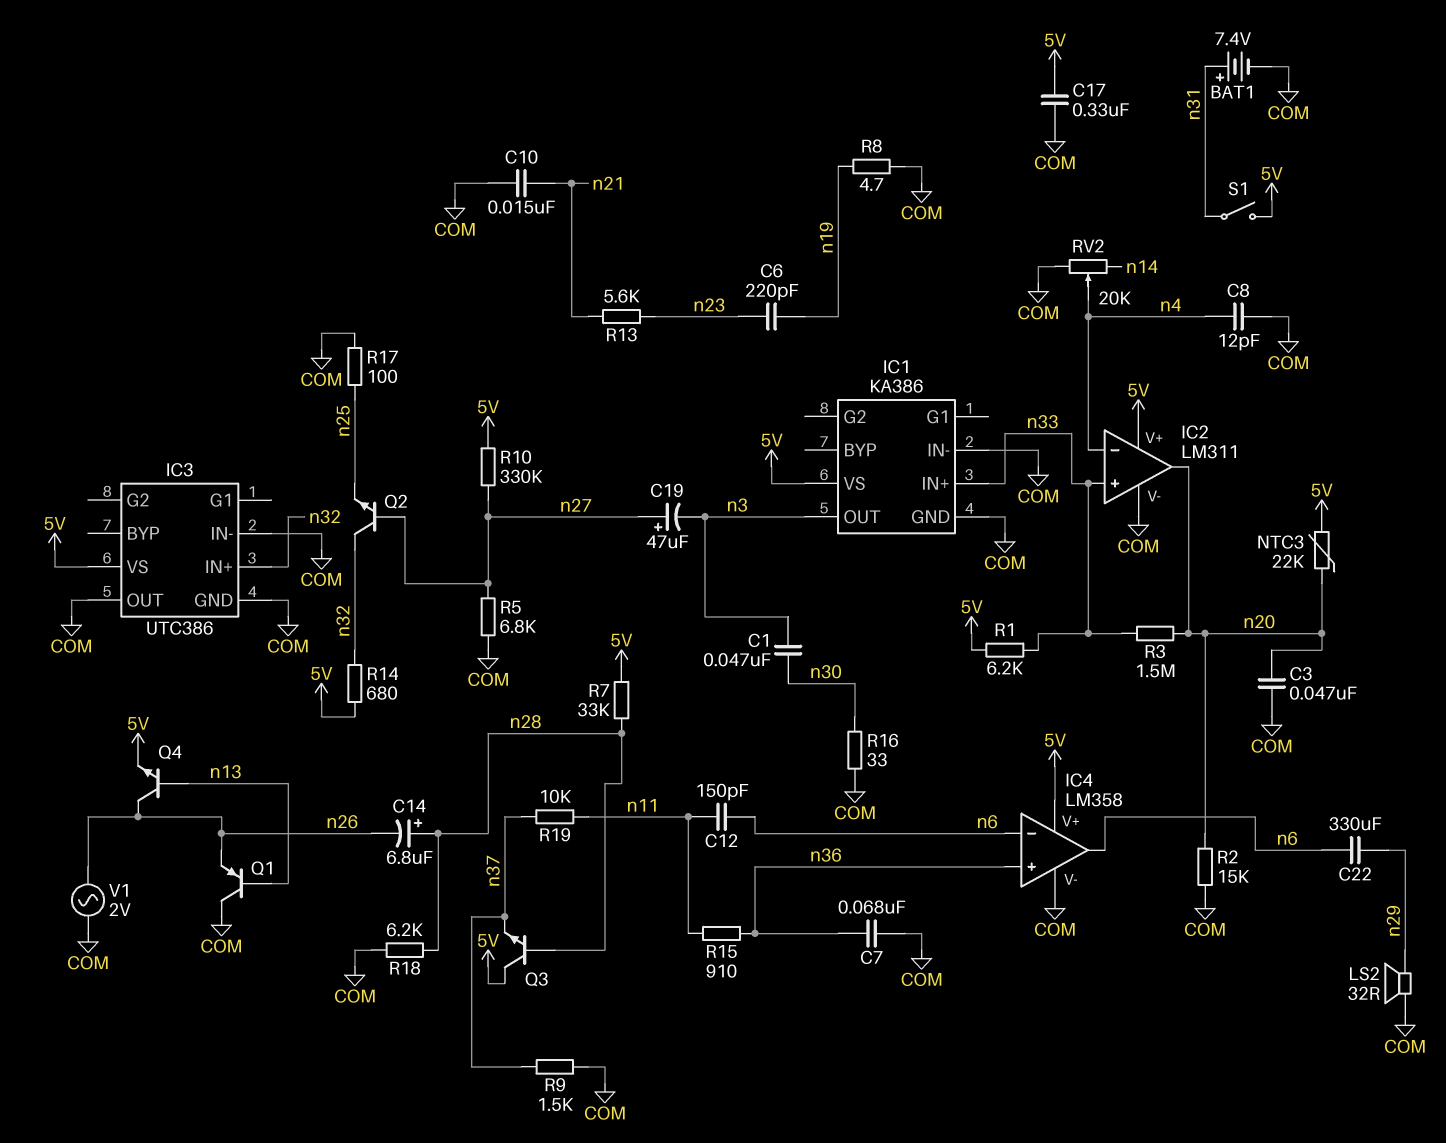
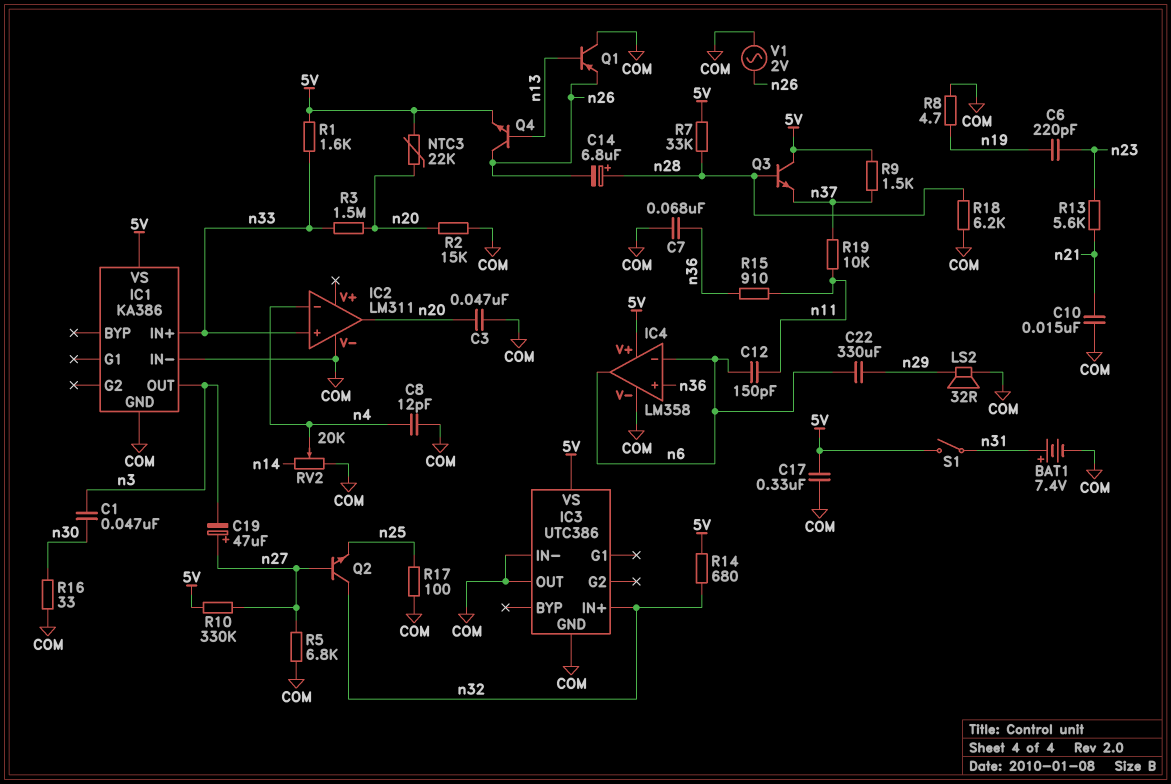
IC2 pin V+: 5V -> none
R1: 6.2k (5V, n33) -> 1.6k (5V, n33)
R9: 1.5k (COM, n37) -> 1.5k (5V, n37)

